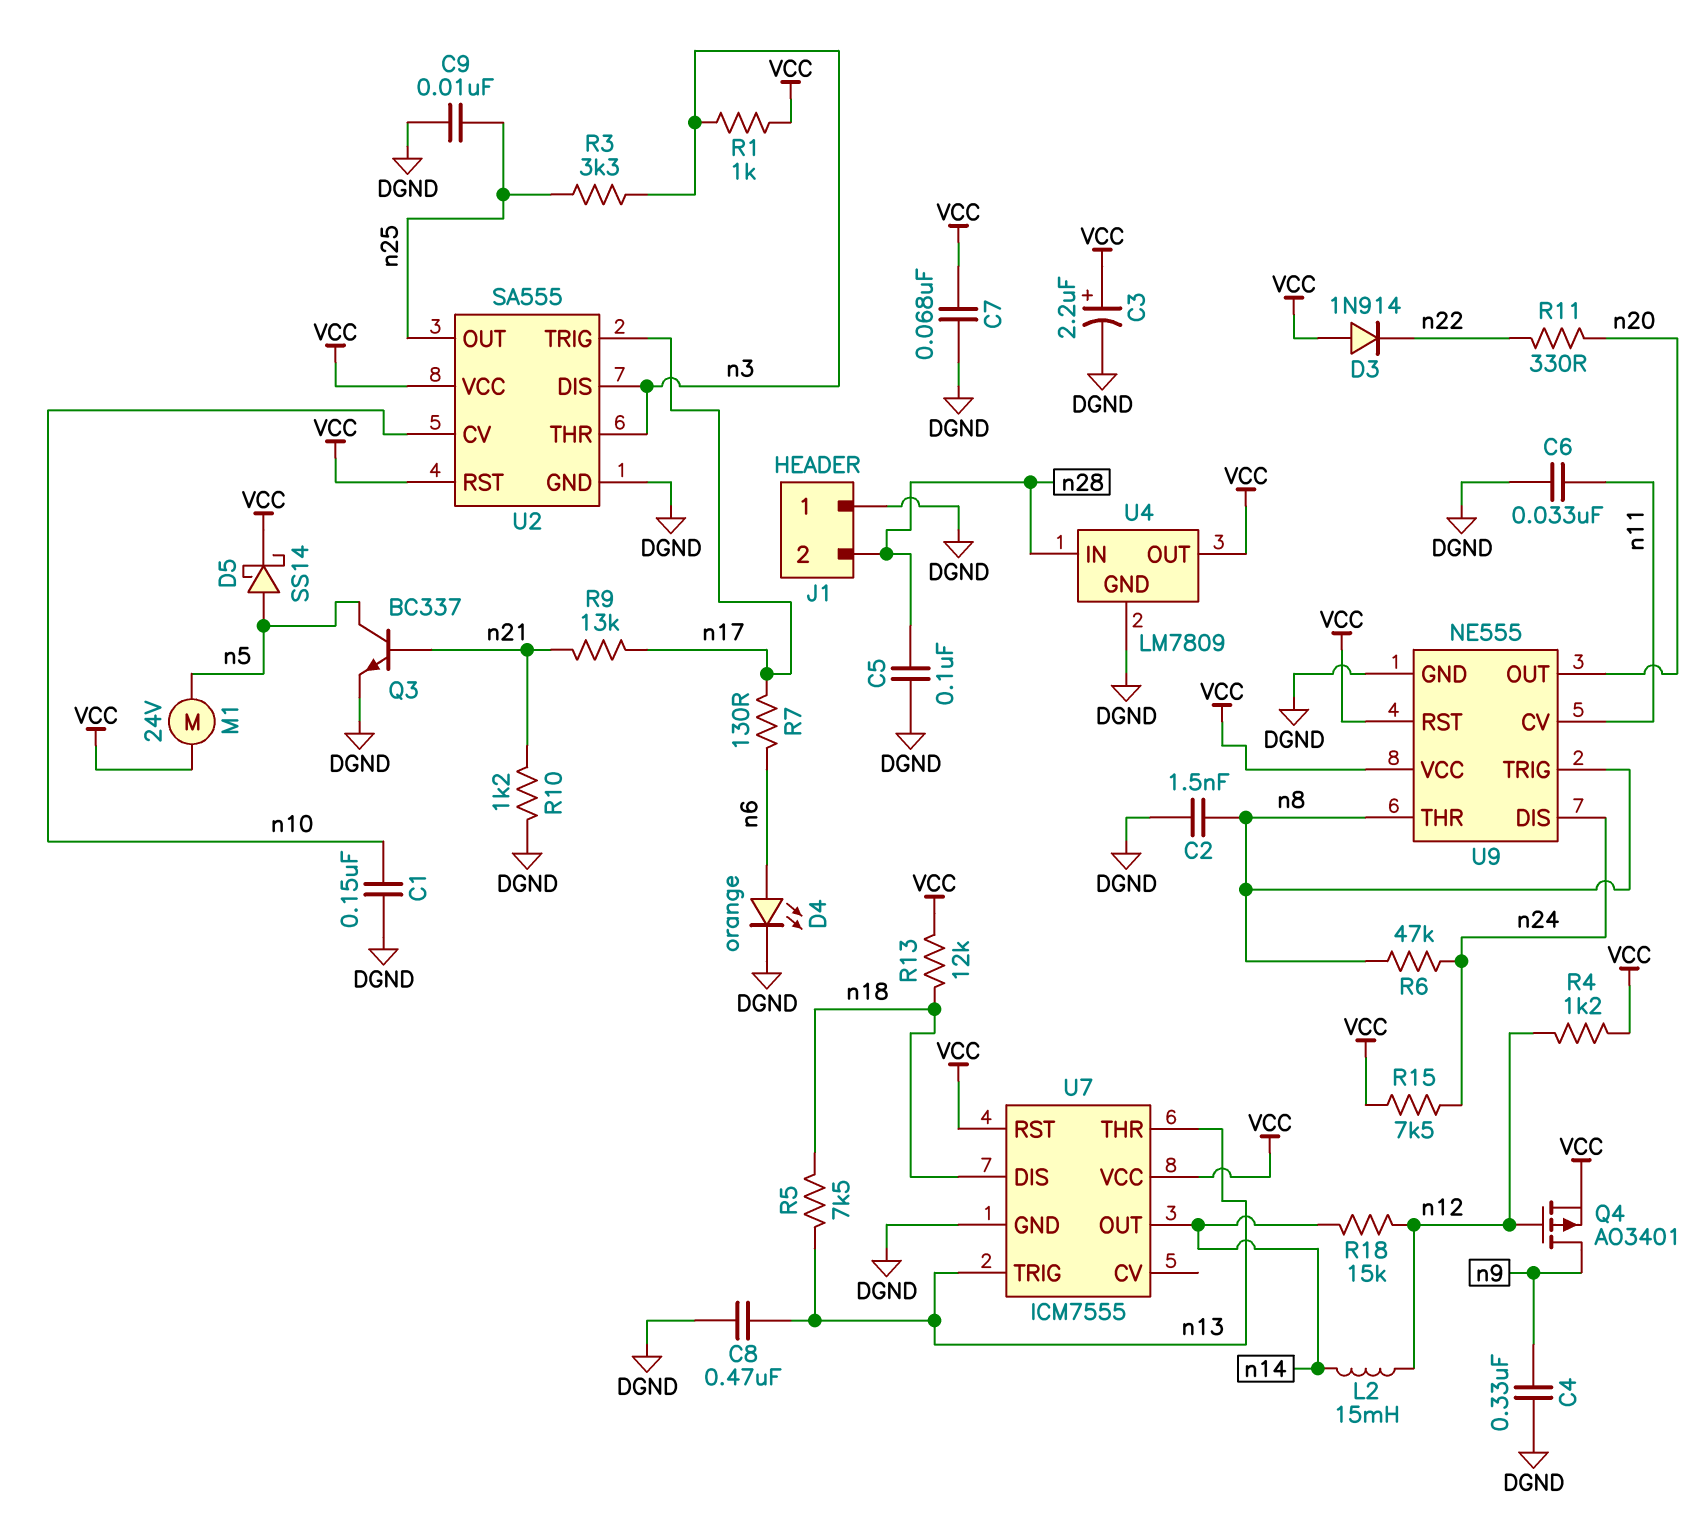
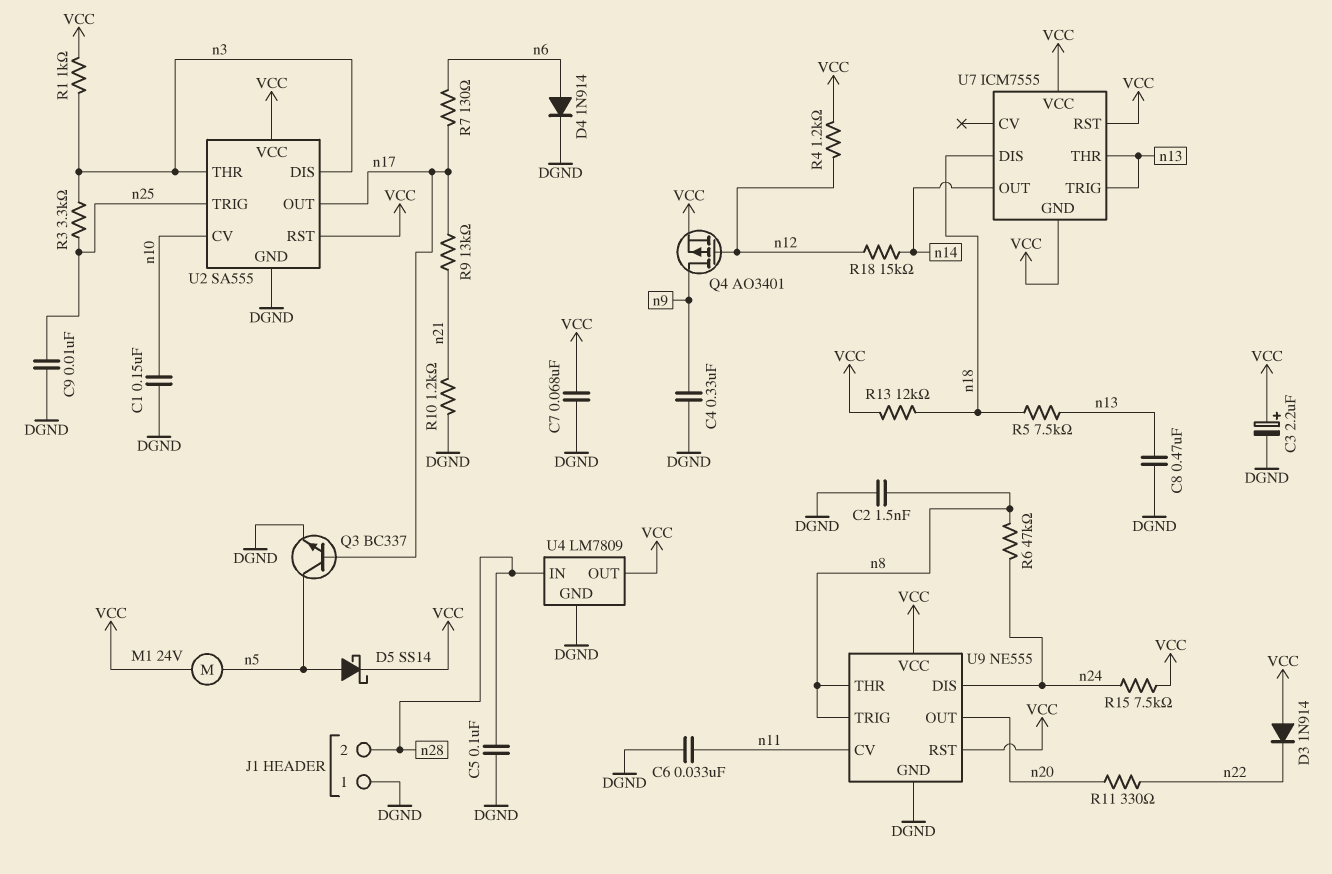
D4: LED orange (A n6, K DGND) -> diode 1N914 (A n6, K DGND)
L2: 15mH (n12, n14) -> none
Q3: NPN BC337 (B n21, C n5, E DGND) -> NPN BC337 (B n17, C n5, E DGND)
U2 pin OUT: n25 -> n17
U2 pin TRIG: n17 -> n25
U7 pin GND: DGND -> VCC

